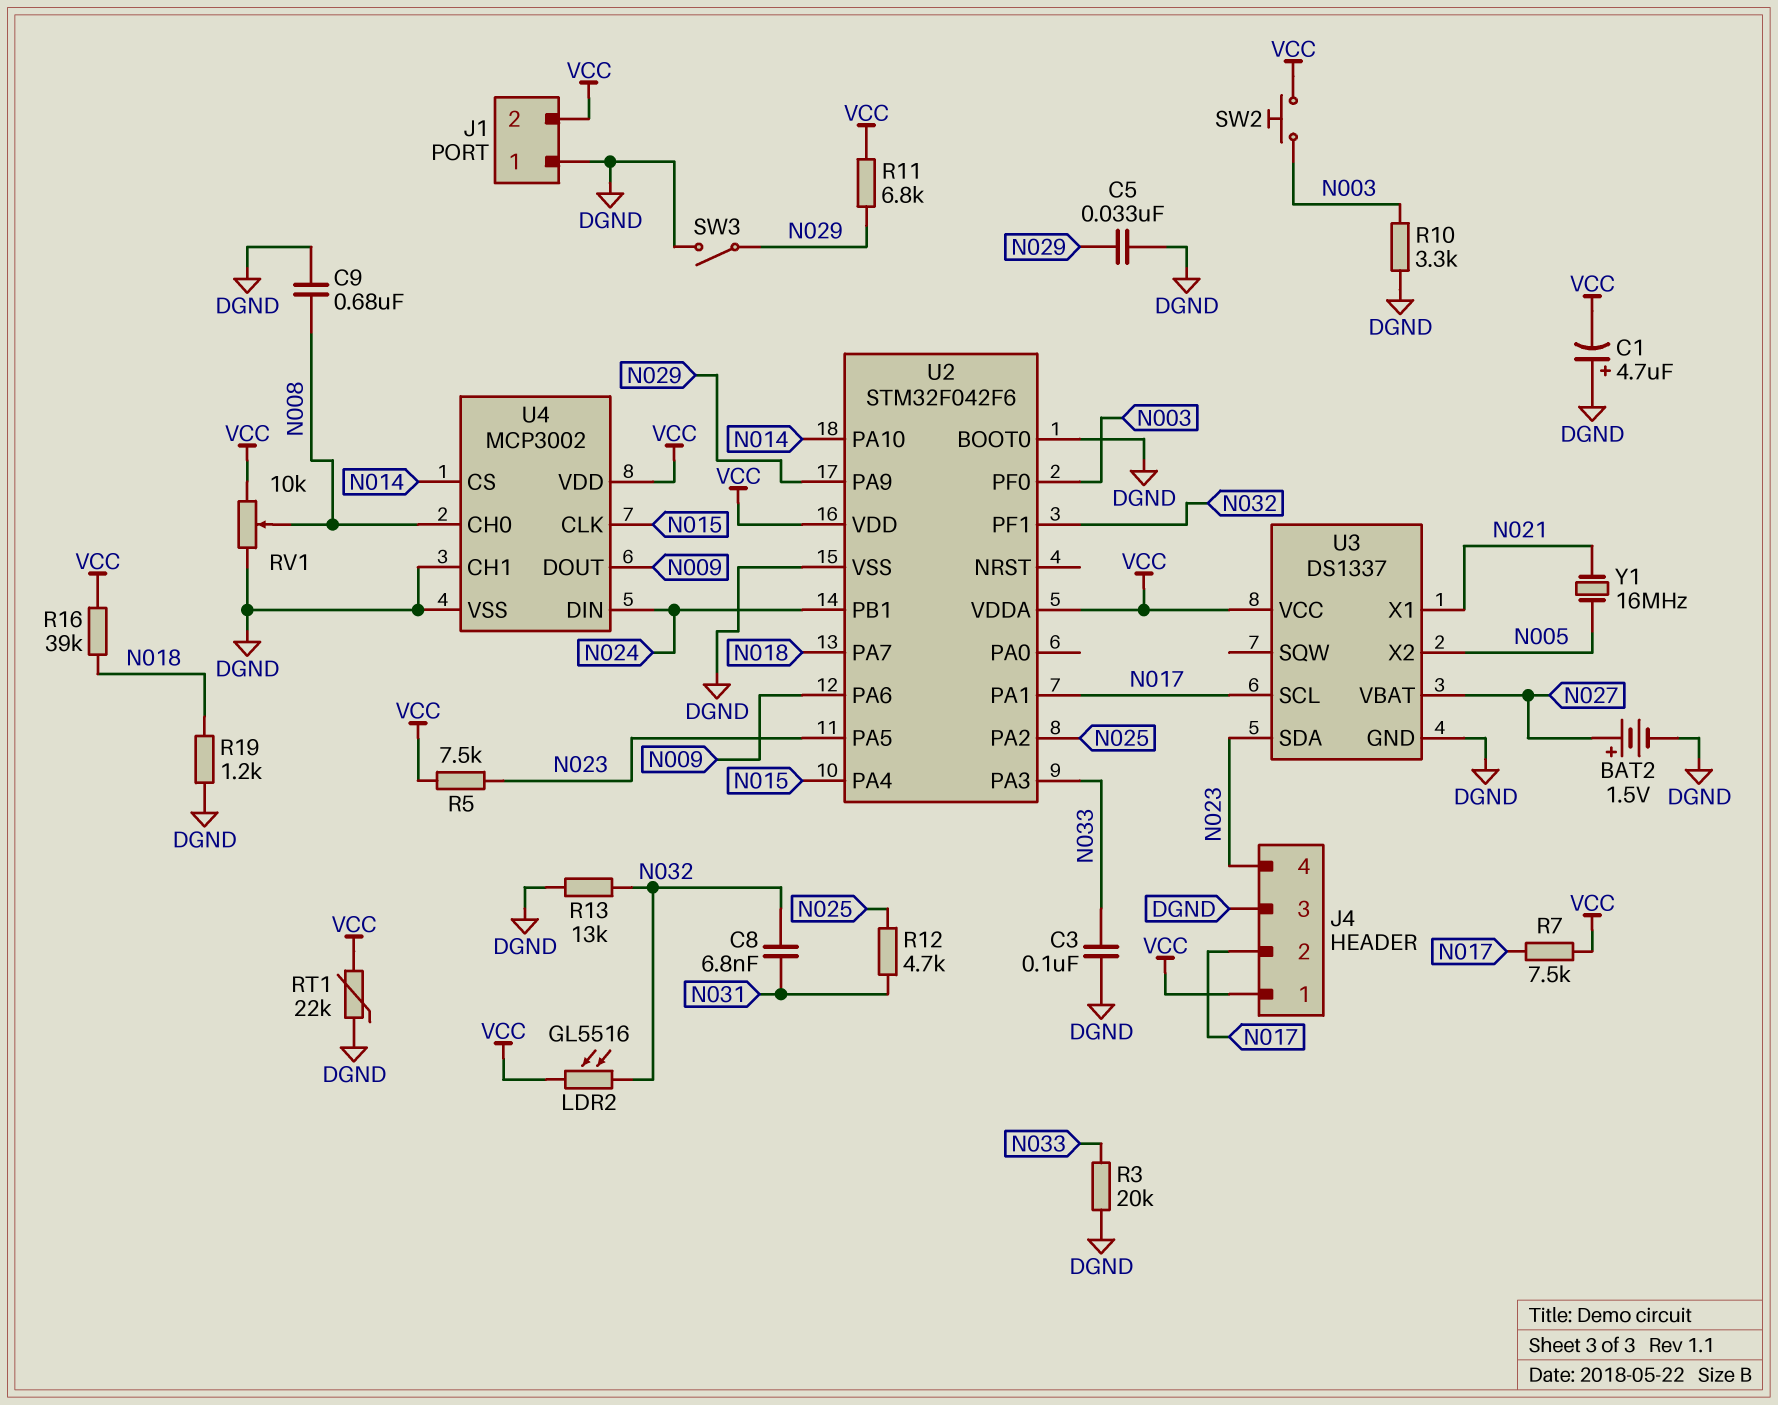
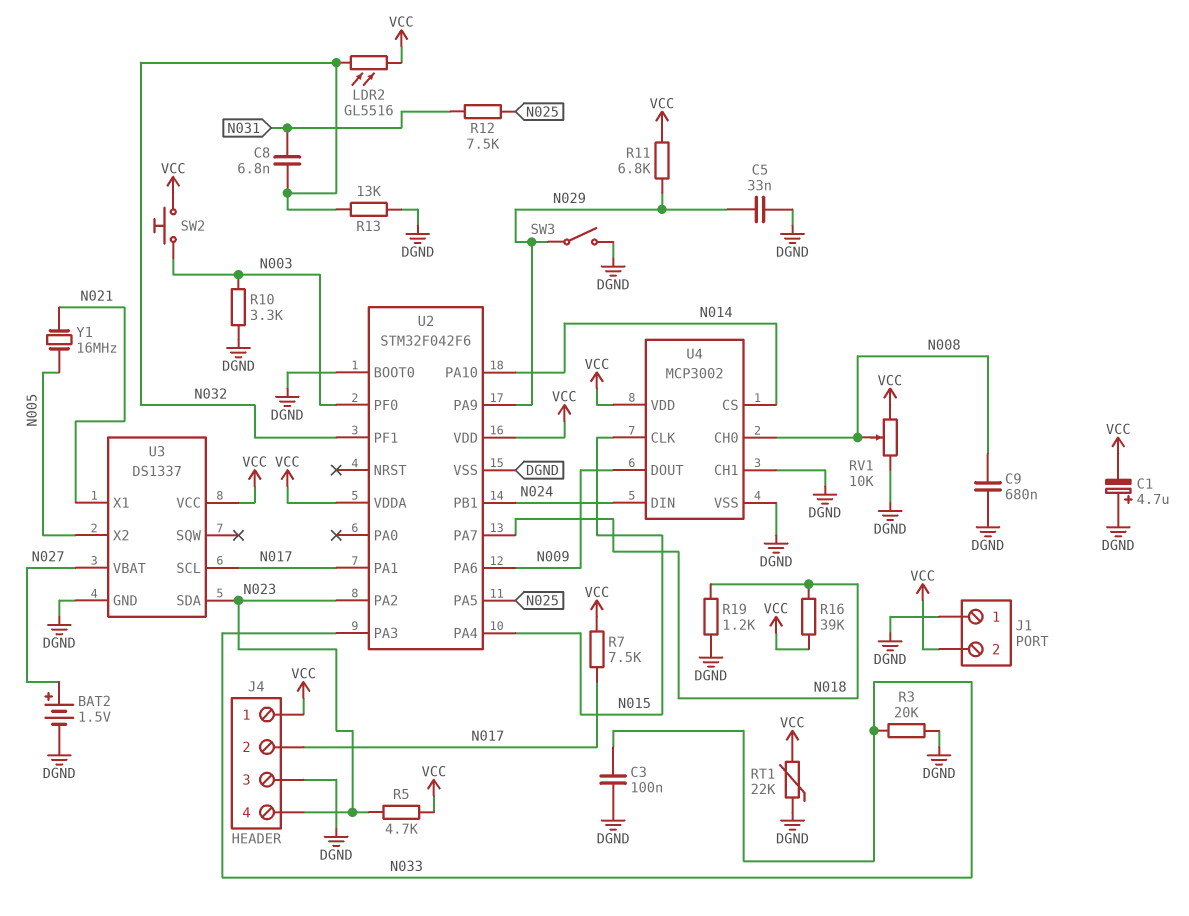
R5: 7.5k (N023, VCC) -> 4.7k (N023, VCC)
R12: 4.7k (N025, N031) -> 7.5k (N025, N031)
U2 pin PA2: N025 -> N023
U2 pin PA5: N023 -> N025

